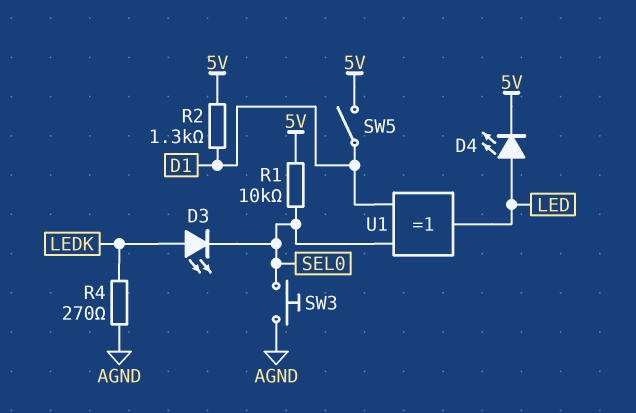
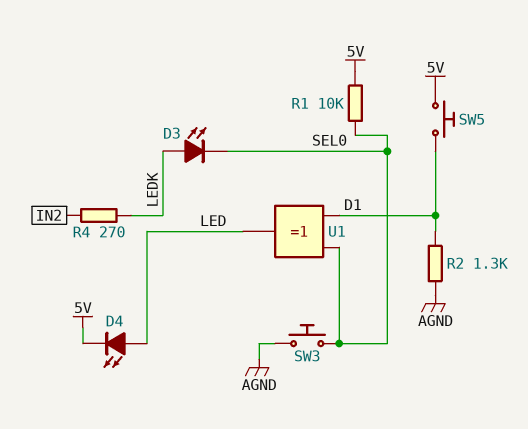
R2: 1.3k (5V, D1) -> 1.3k (AGND, D1)
R4: 270 (AGND, LEDK) -> 270 (IN2, LEDK)
SW5: switch (5V, D1) -> button (5V, D1)

